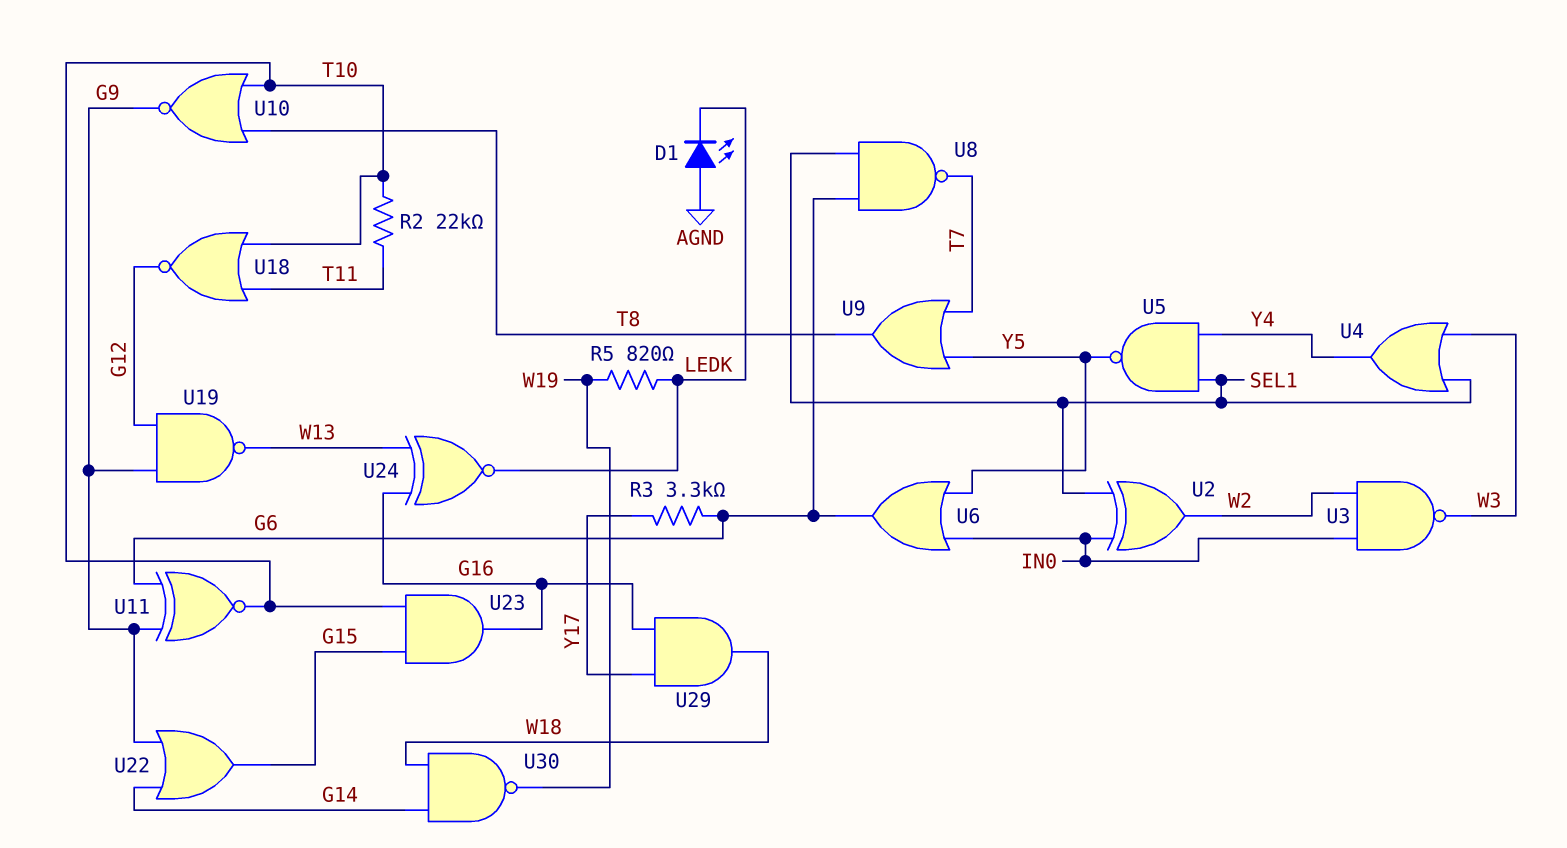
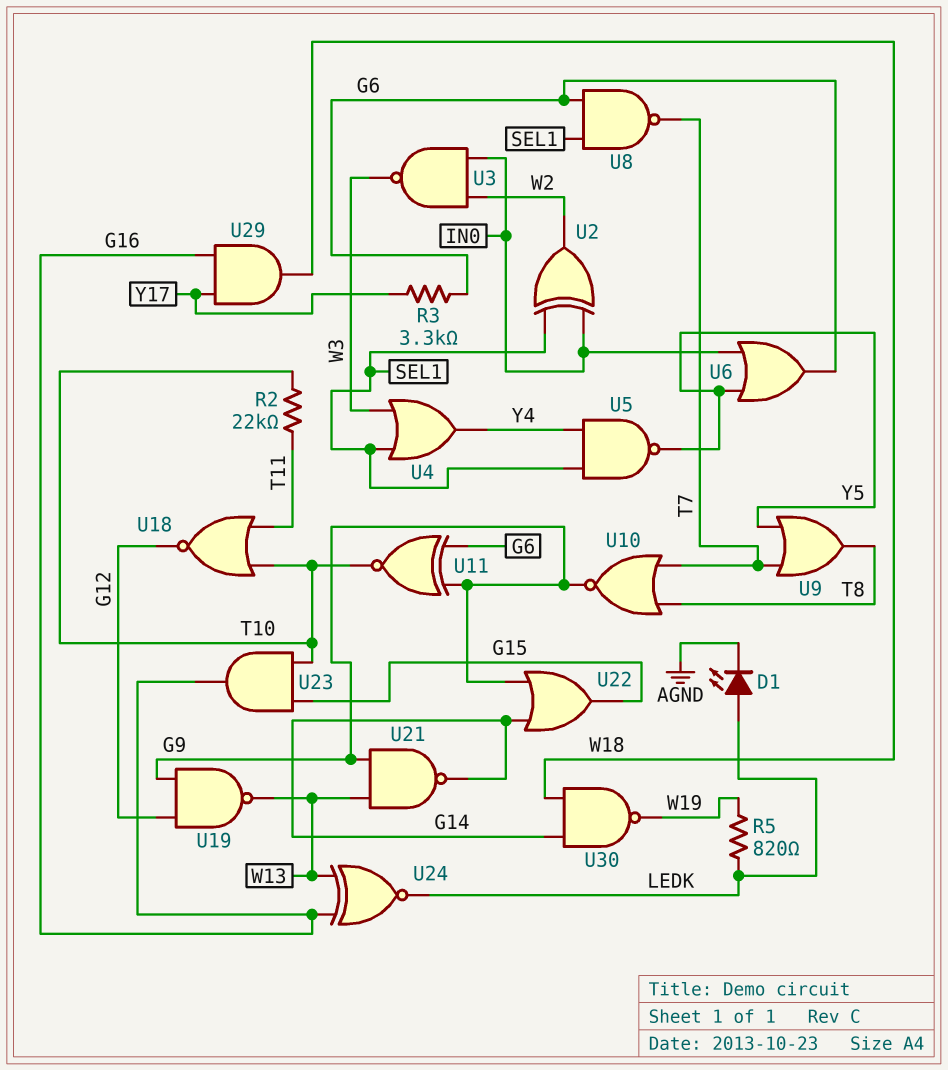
D1: LED (A AGND, K LEDK) -> LED (A LEDK, K AGND)
U10: NOR (in T8, in T10, out G9) -> NOR (in T7, in T8, out G9)
U21: none -> NAND (in G9, in W13, out G14)

